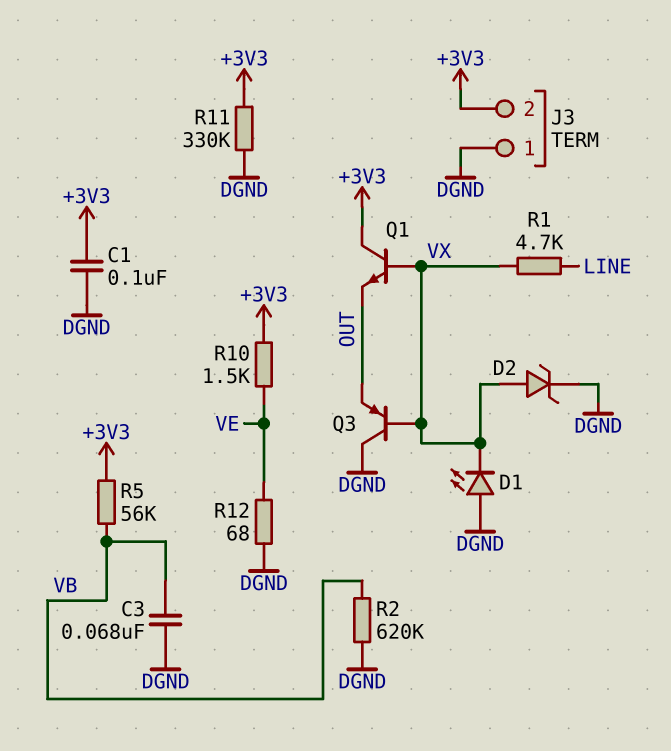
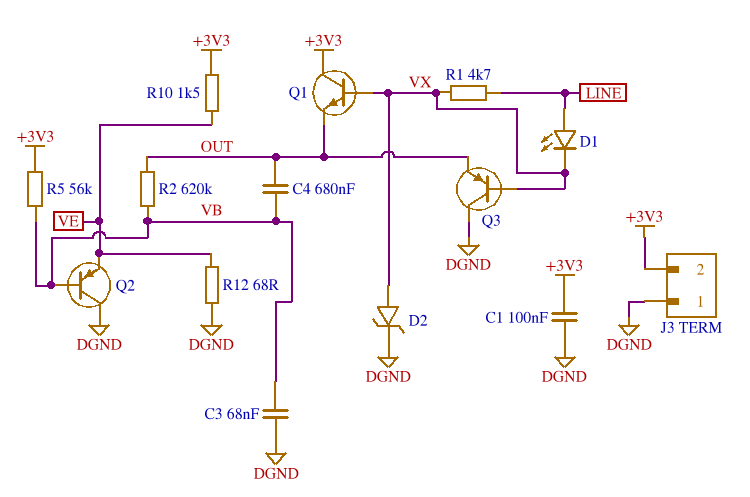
C4: none -> 680nF (OUT, VB)
D1: LED (A DGND, K VX) -> LED (A LINE, K VX)
Q2: none -> PNP (B VB, C DGND, E VE)
R2: 620k (DGND, VB) -> 620k (OUT, VB)
R11: 330k (+3V3, DGND) -> none

